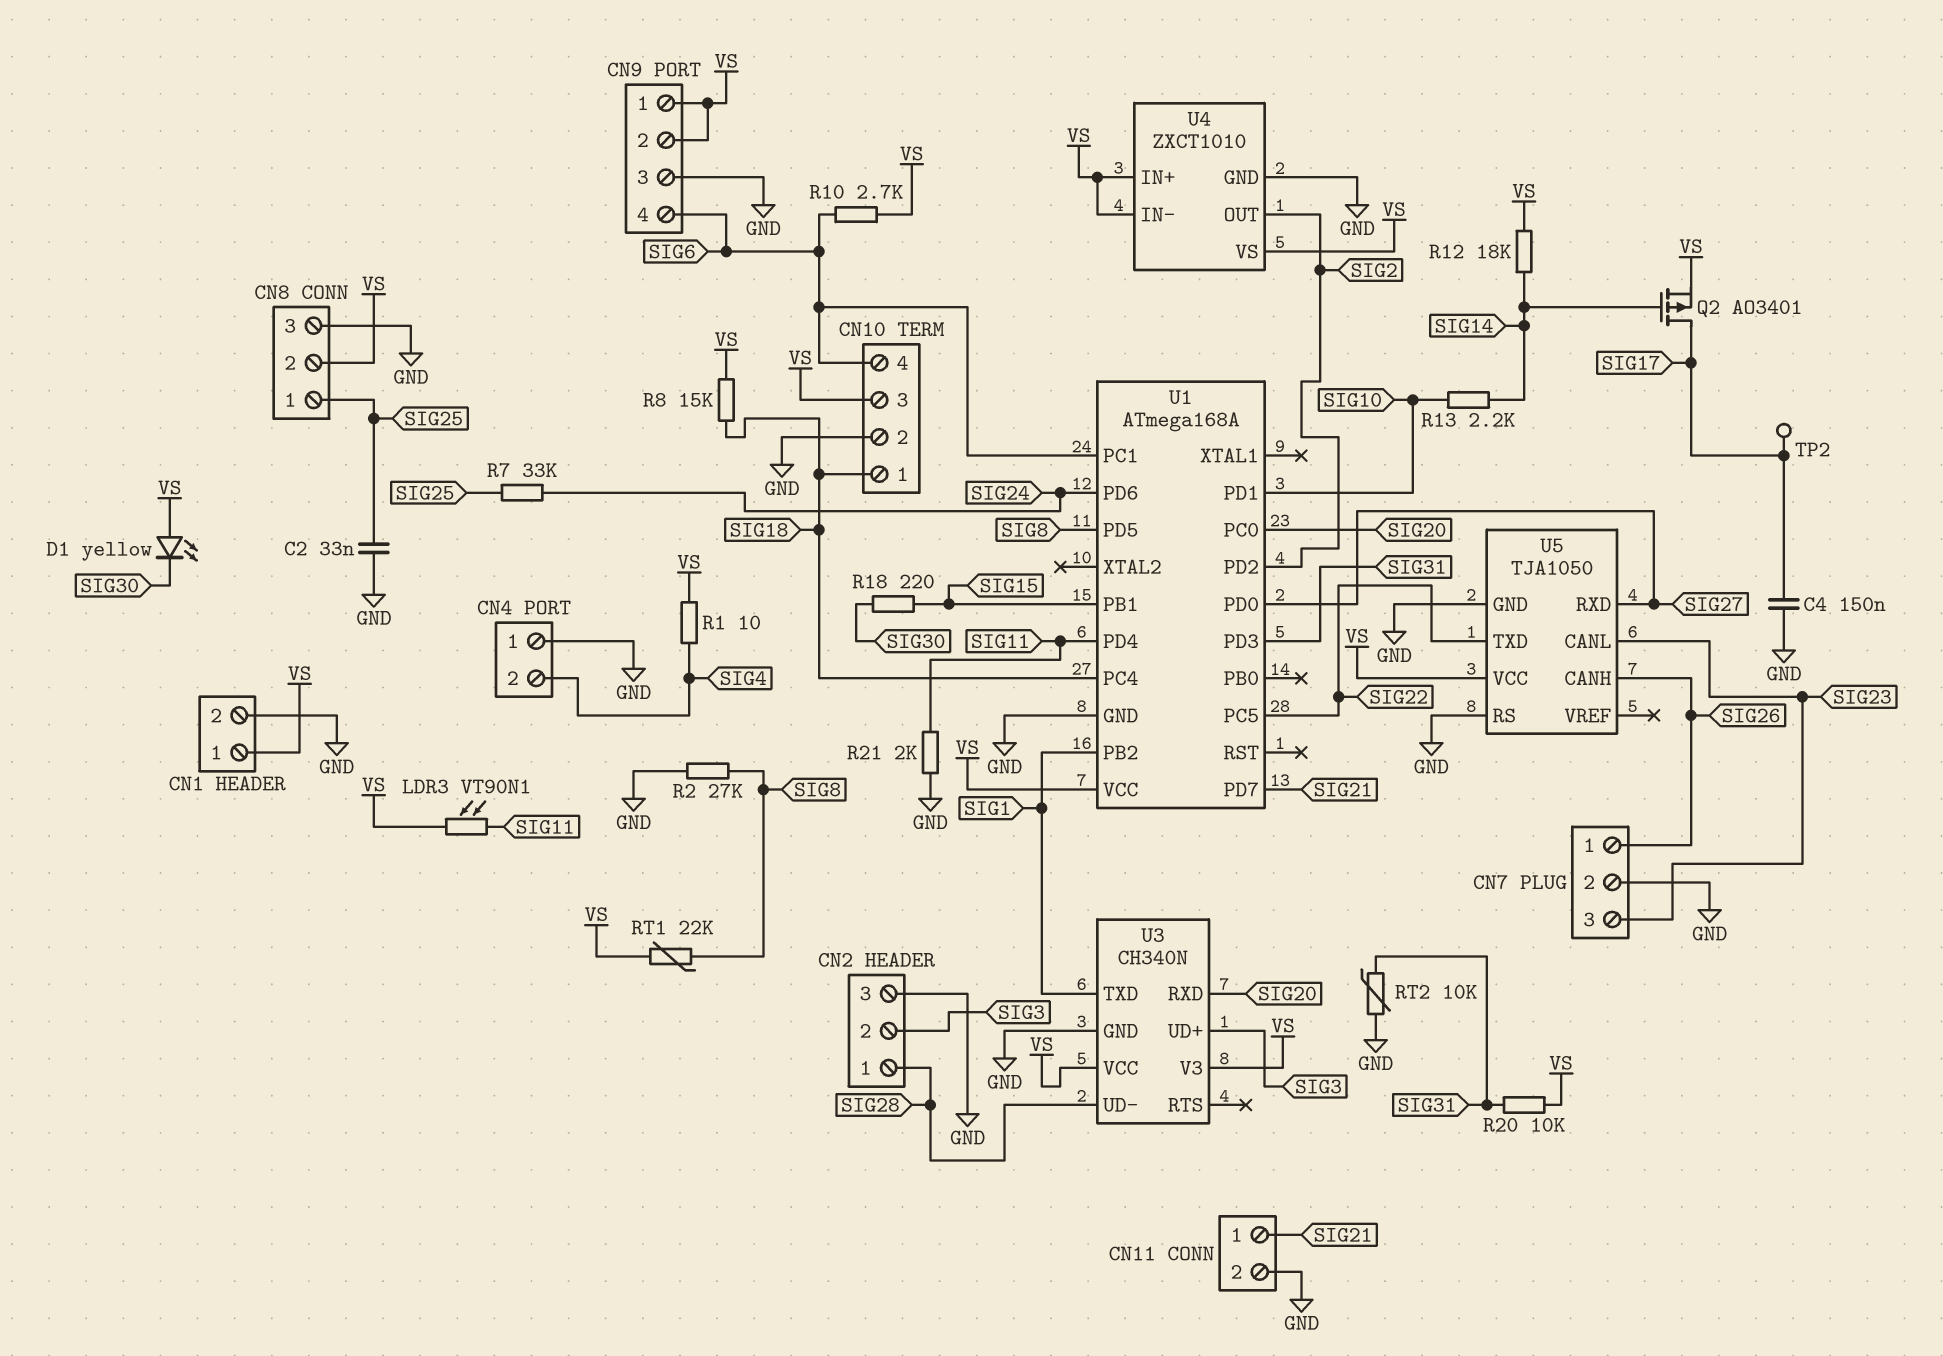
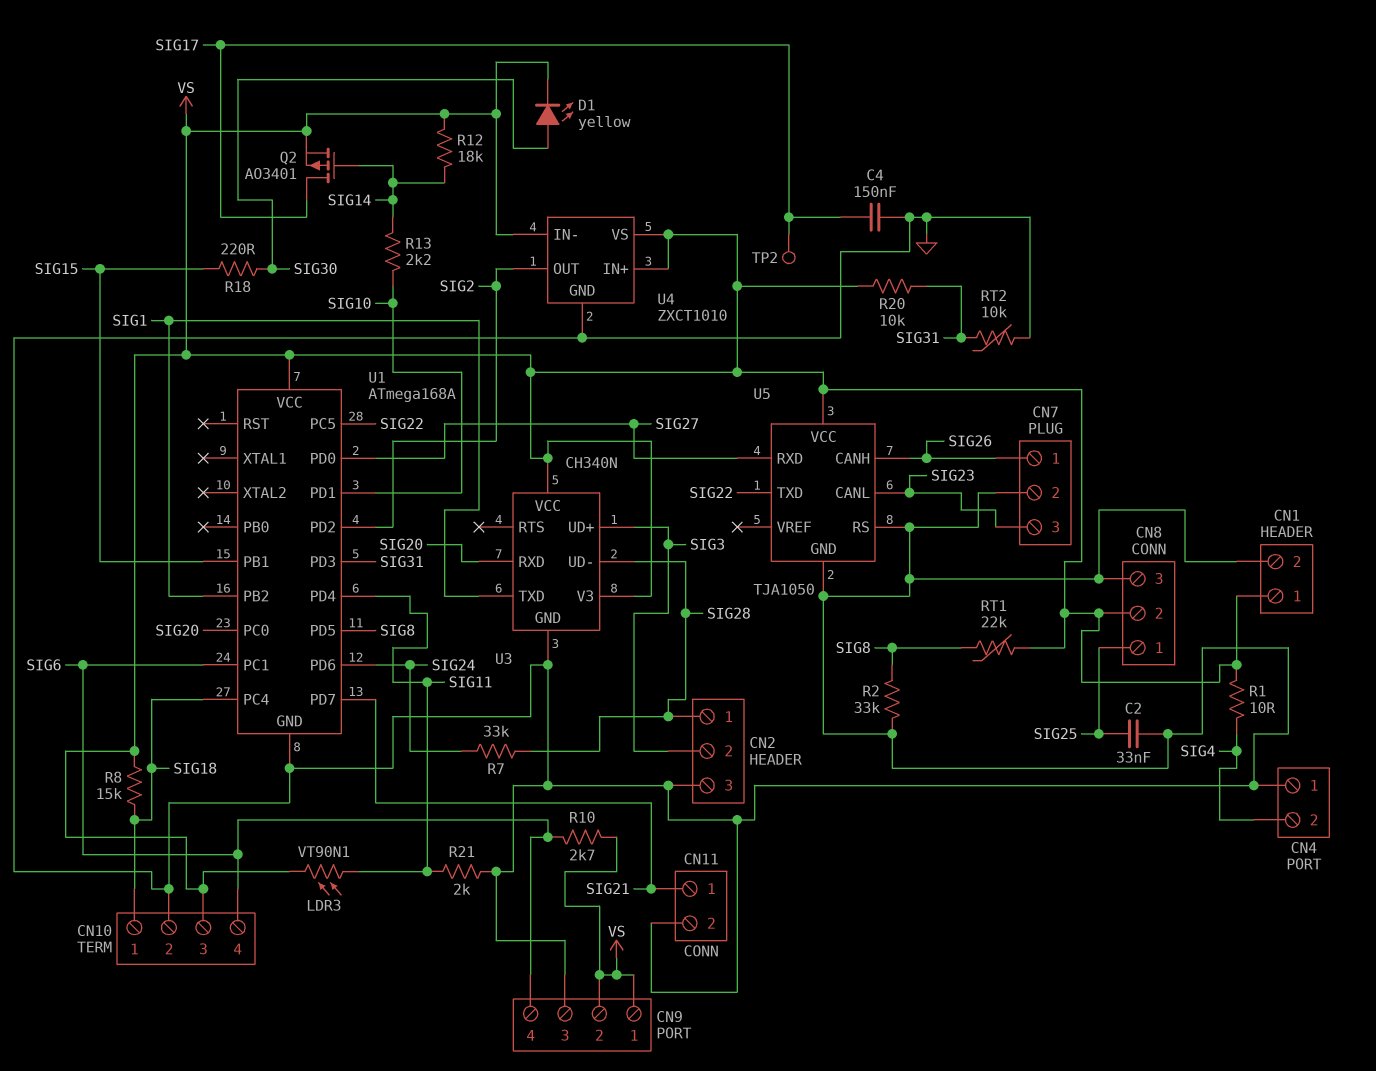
D1: LED yellow (A VS, K SIG30) -> LED yellow (A SIG30, K VS)
R2: 27k (GND, SIG8) -> 33k (GND, SIG8)
R7: 33k (SIG24, SIG25) -> 33k (SIG24, SIG28)

